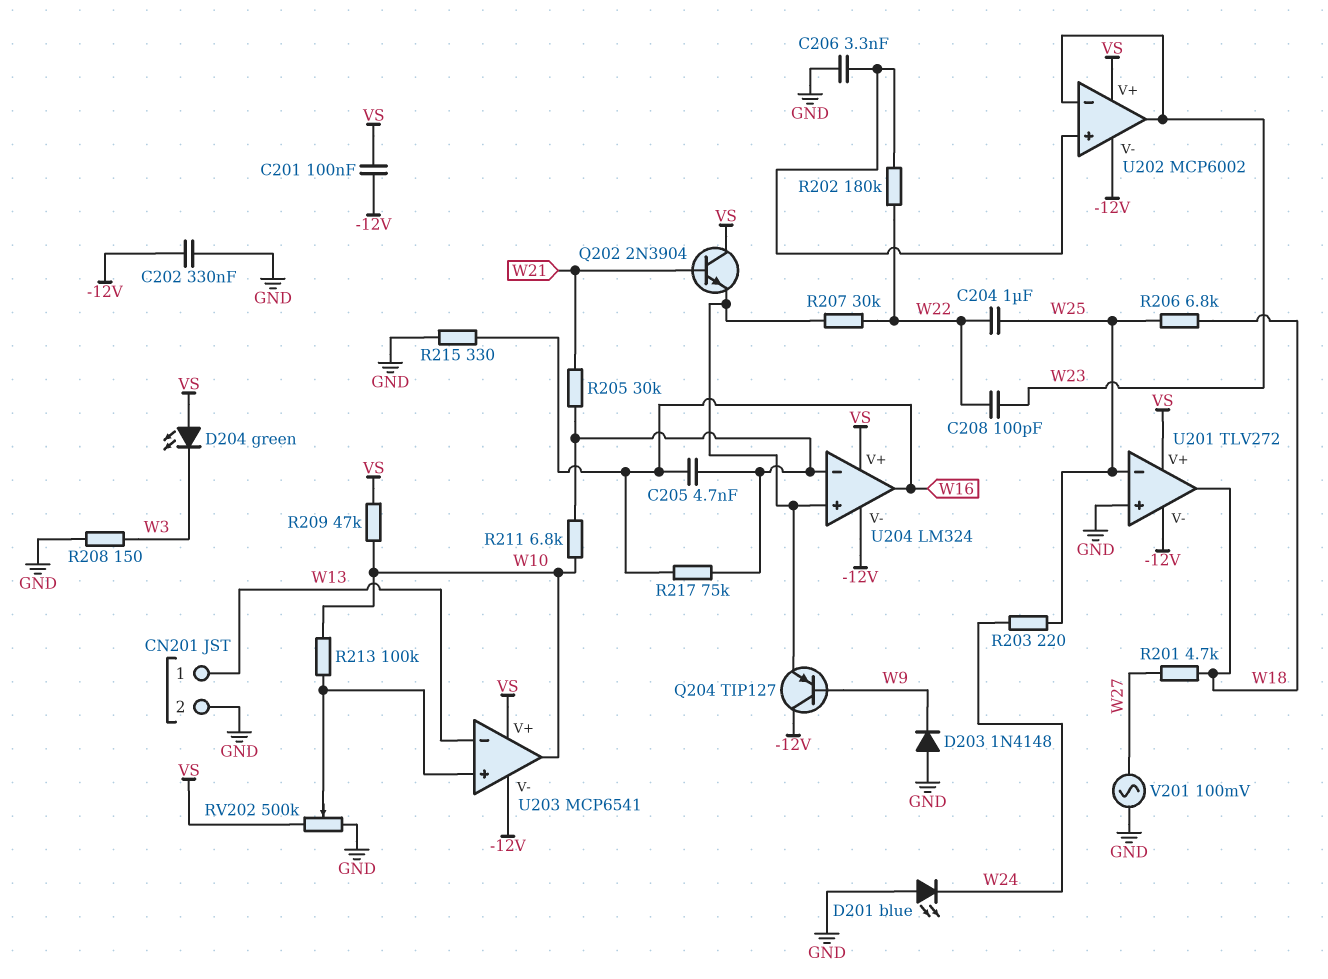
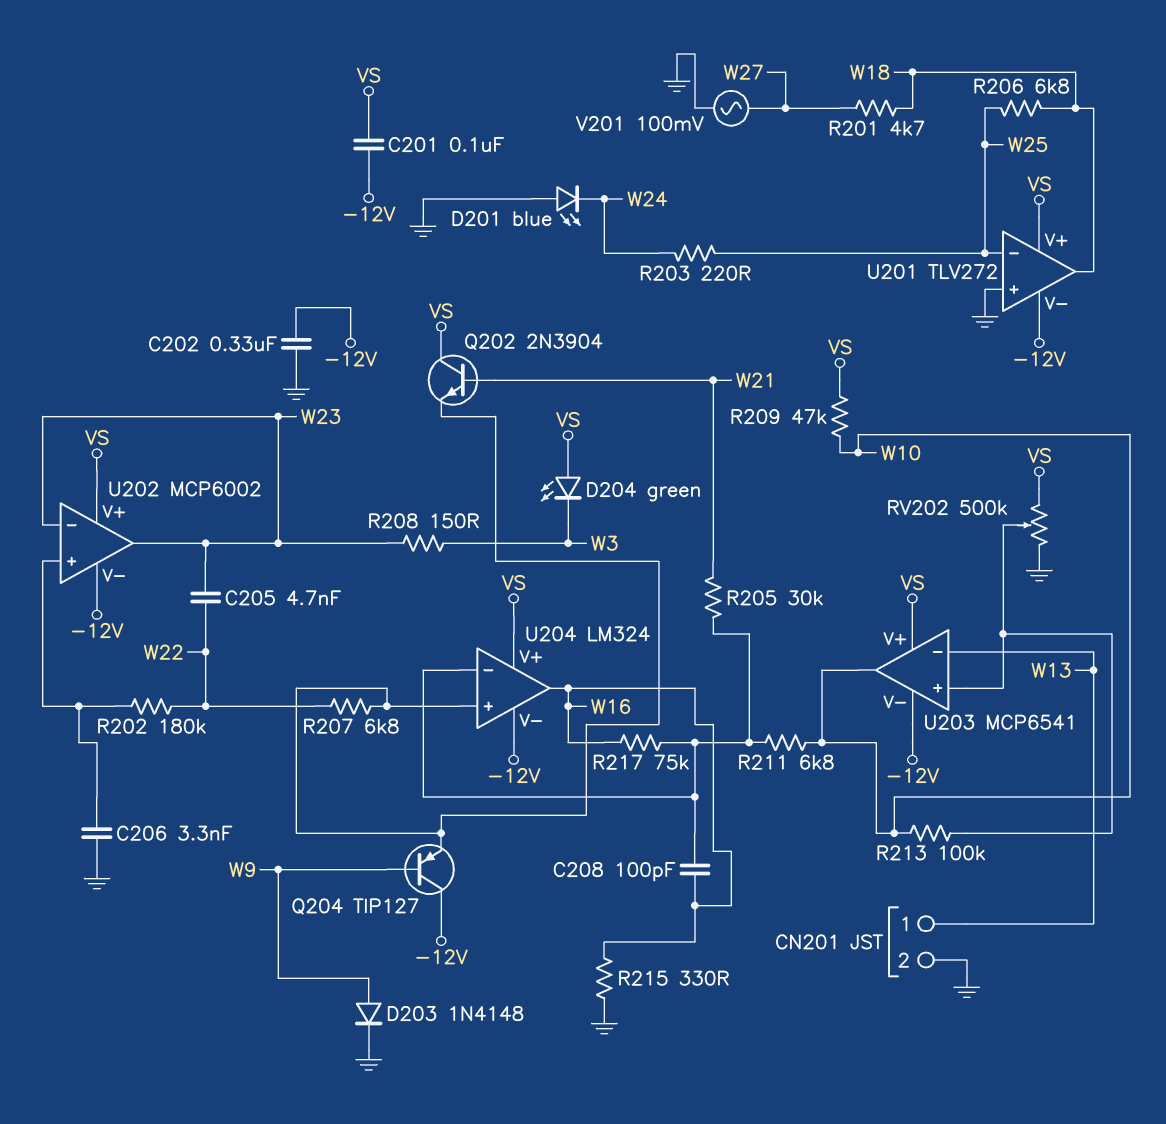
C204: 1uF (W22, W25) -> none
C205: 4.7nF (U204/in-, W16) -> 4.7nF (W22, W23)
C208: 100pF (W22, W23) -> 100pF (U204/in-, W16)
D203: diode 1N4148 (A GND, K W9) -> diode 1N4148 (A W9, K GND)
R207: 30k (U204/in+, W22) -> 6.8k (U204/in+, W22)
R208: 150 (GND, W3) -> 150 (W3, W23)

